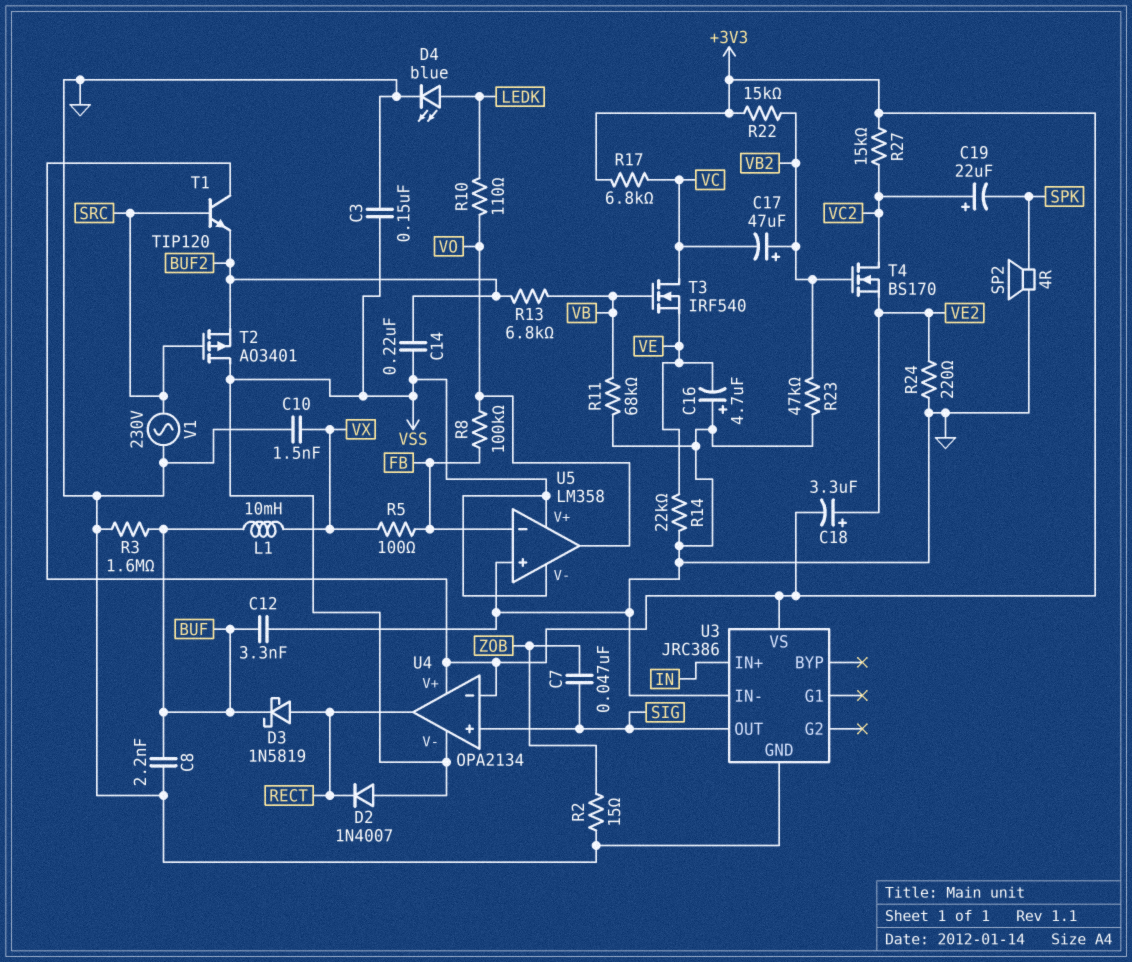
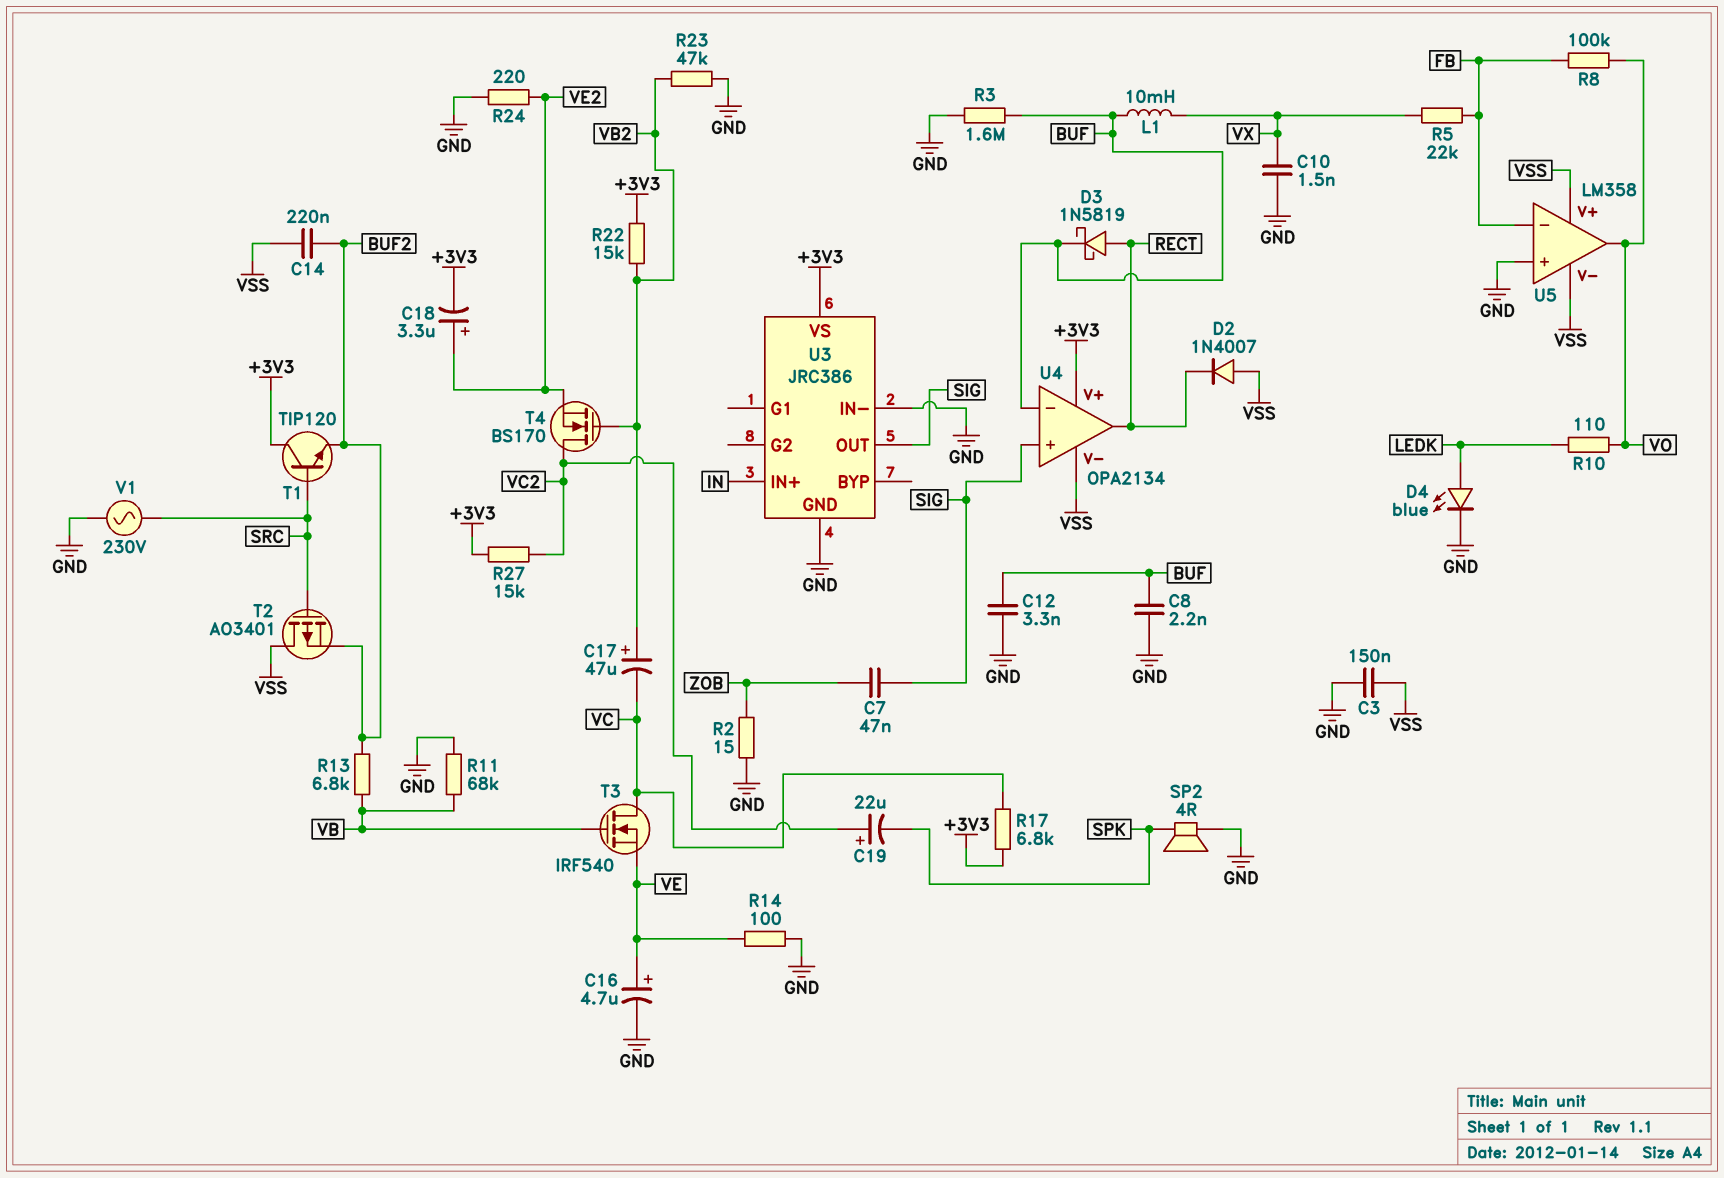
C16: 4.7uF (plus GND, minus VE) -> 4.7uF (plus VE, minus GND)
R5: 100 (FB, VX) -> 22k (FB, VX)
R14: 22k (GND, VE) -> 100 (GND, VE)
U4 pin in-: +3V3 -> BUF

